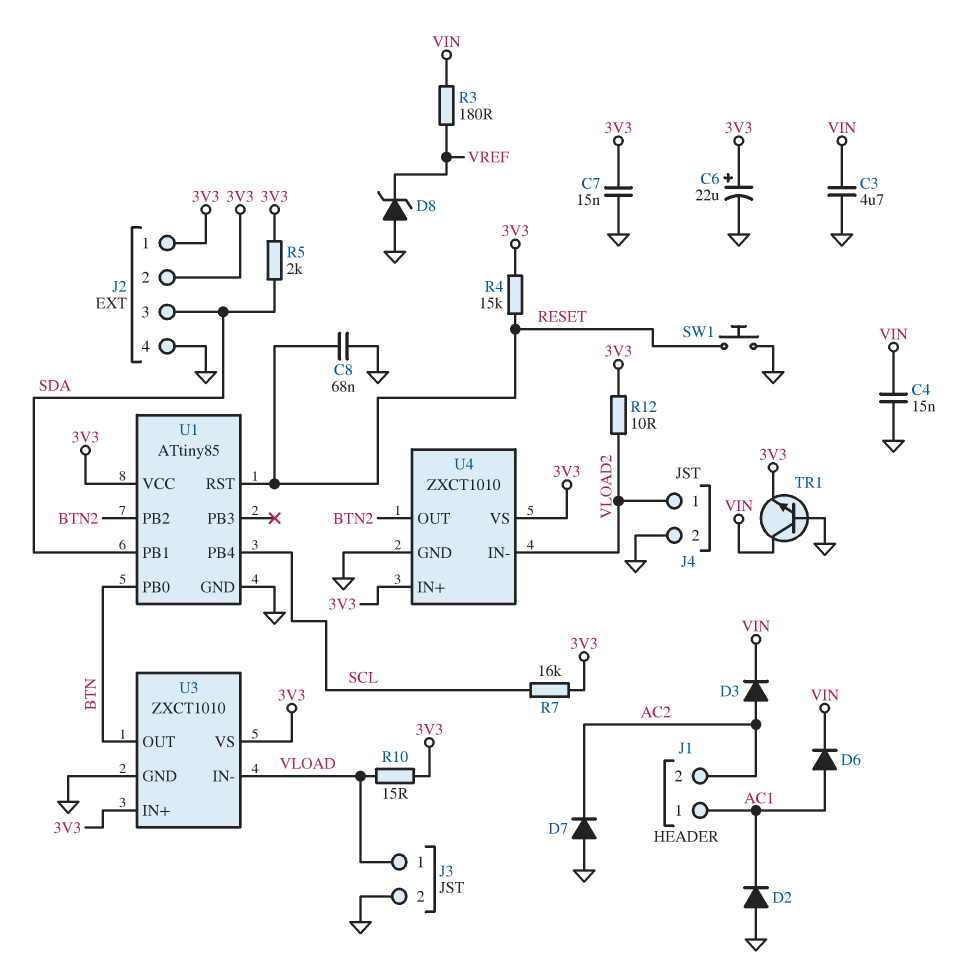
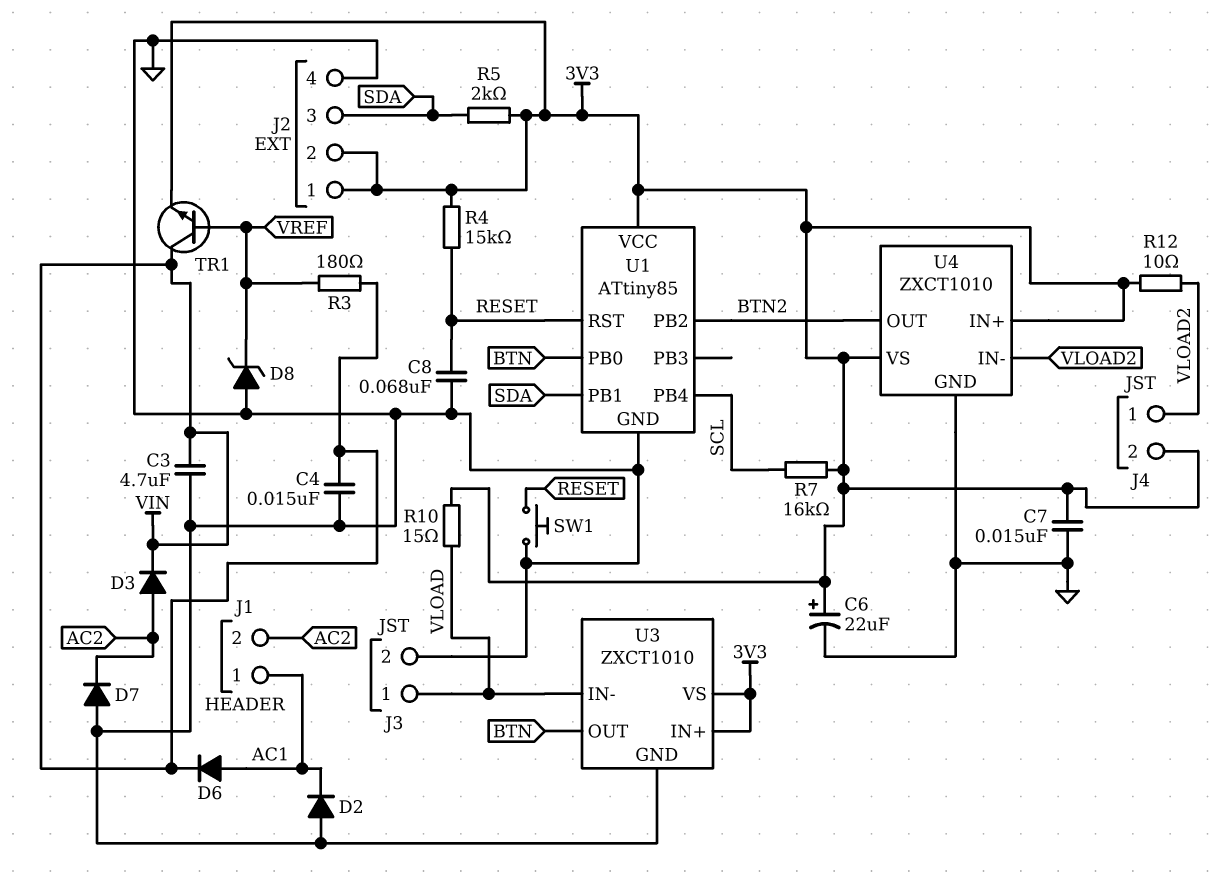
J4 pin 2: GND -> 3V3
TR1: NPN (B GND, C VIN, E 3V3) -> NPN (B VREF, C VIN, E 3V3)

